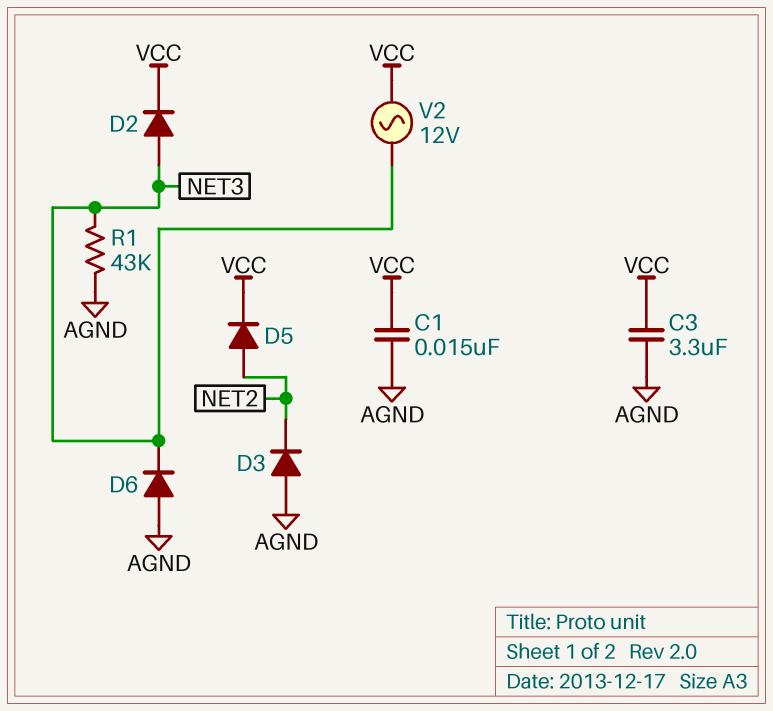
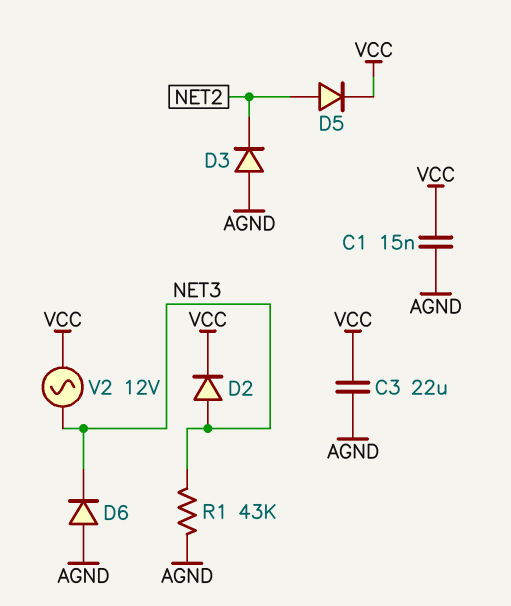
C3: 3.3uF (AGND, VCC) -> 22uF (AGND, VCC)

